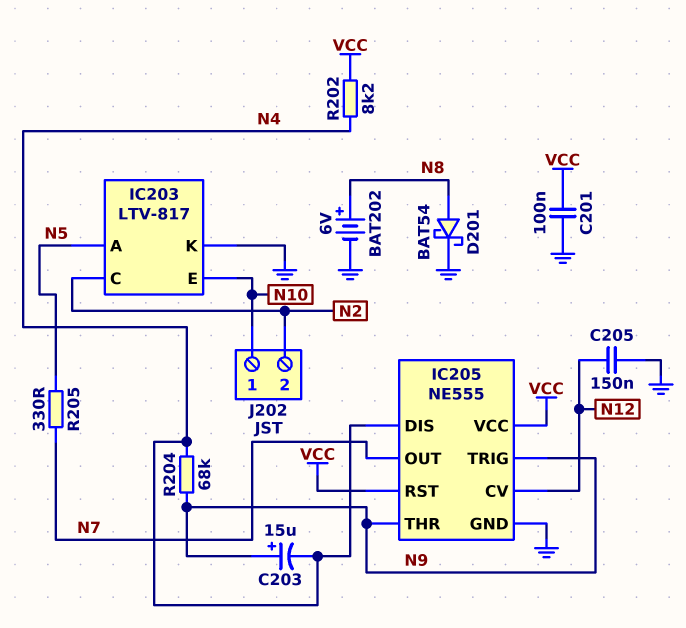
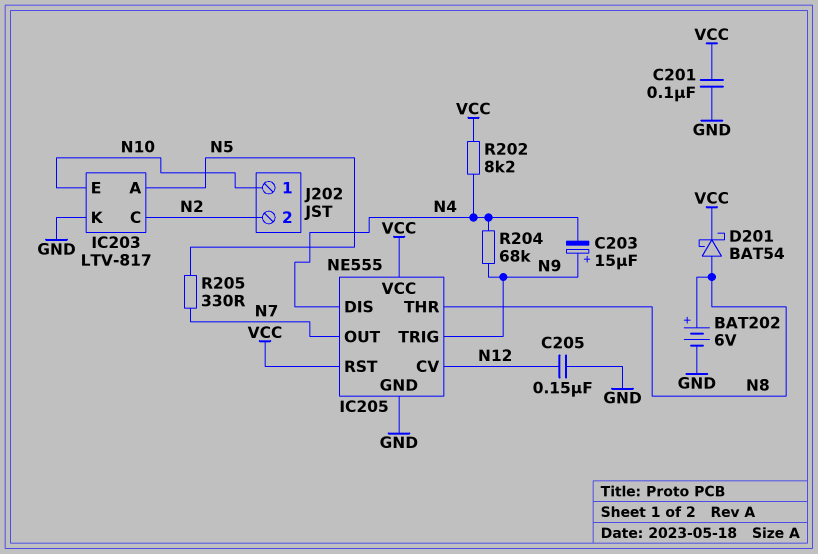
D201: schottky BAT54 (A N8, K GND) -> schottky BAT54 (A N8, K VCC)
IC205 pin THR: N9 -> N8

